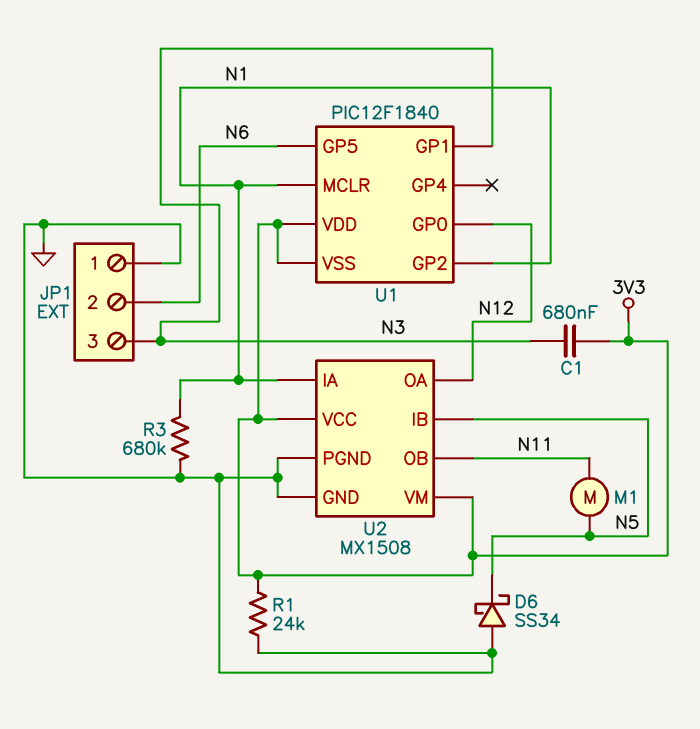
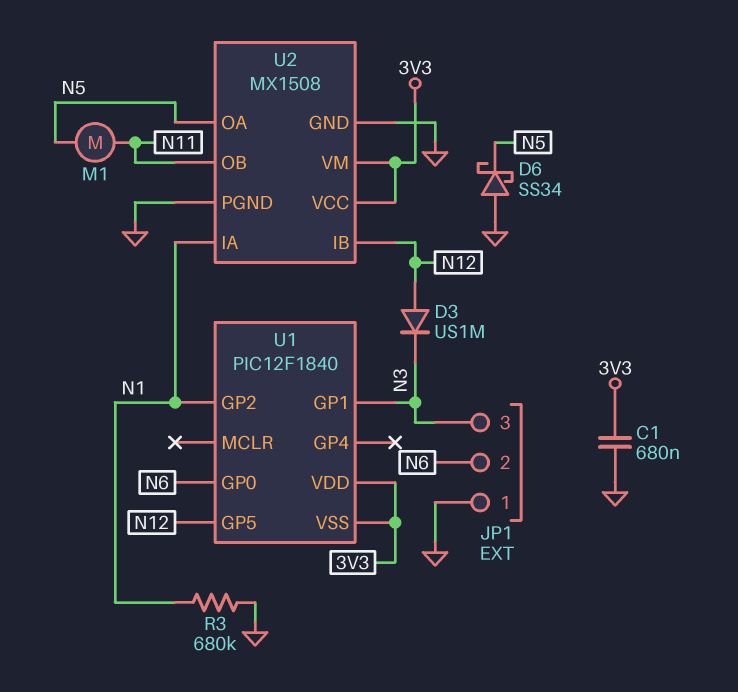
C1: 680nF (3V3, N3) -> 680nF (3V3, GND)
D3: none -> diode US1M (A N12, K N3)
R1: 24k (3V3, GND) -> none
U1 pin GP0: N12 -> N6
U1 pin GP5: N6 -> N12
U1 pin MCLR: N1 -> none
U2 pin IB: N5 -> N12
U2 pin OA: N12 -> N5

